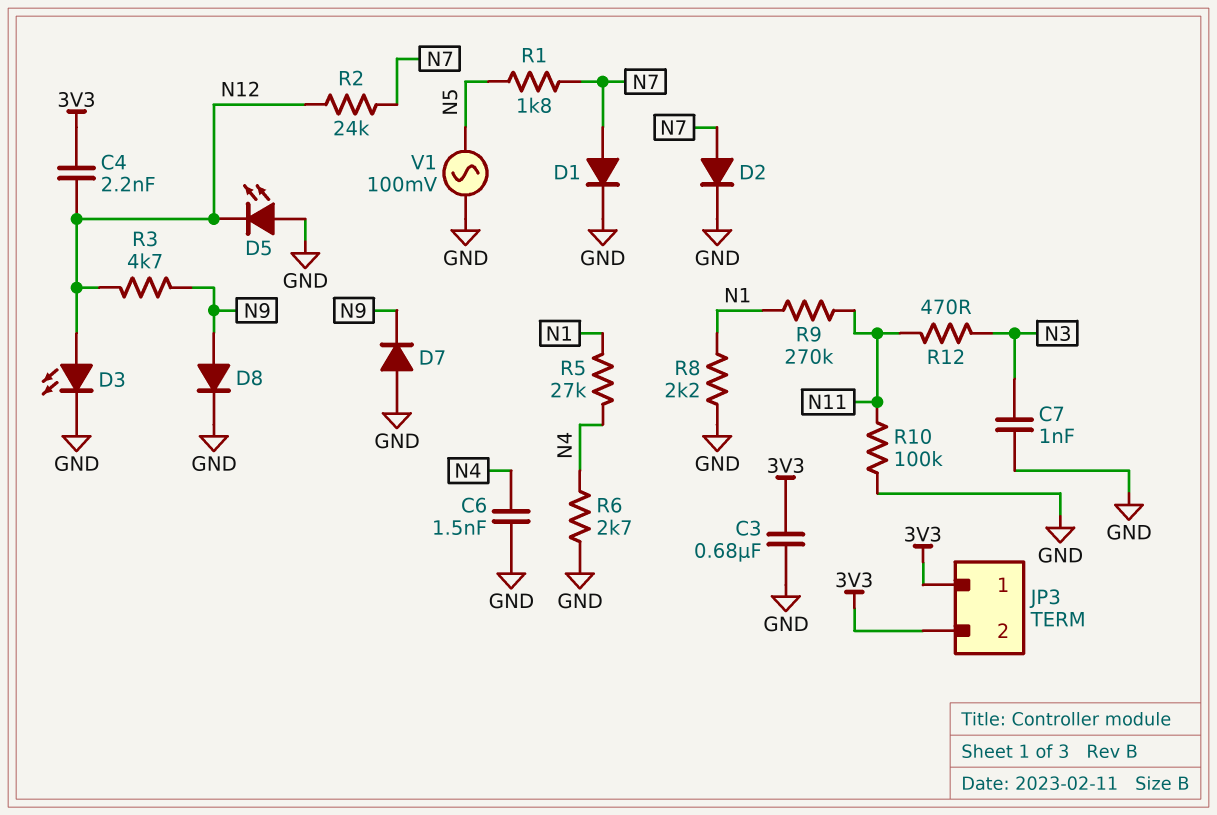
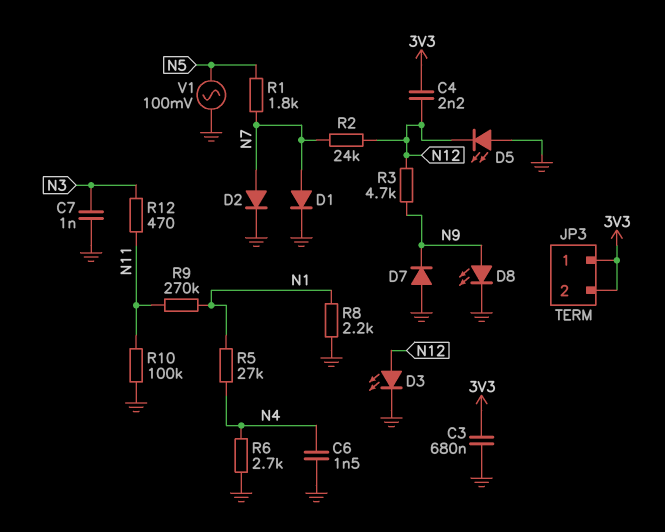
D8: diode (A N9, K GND) -> LED (A N9, K GND)

